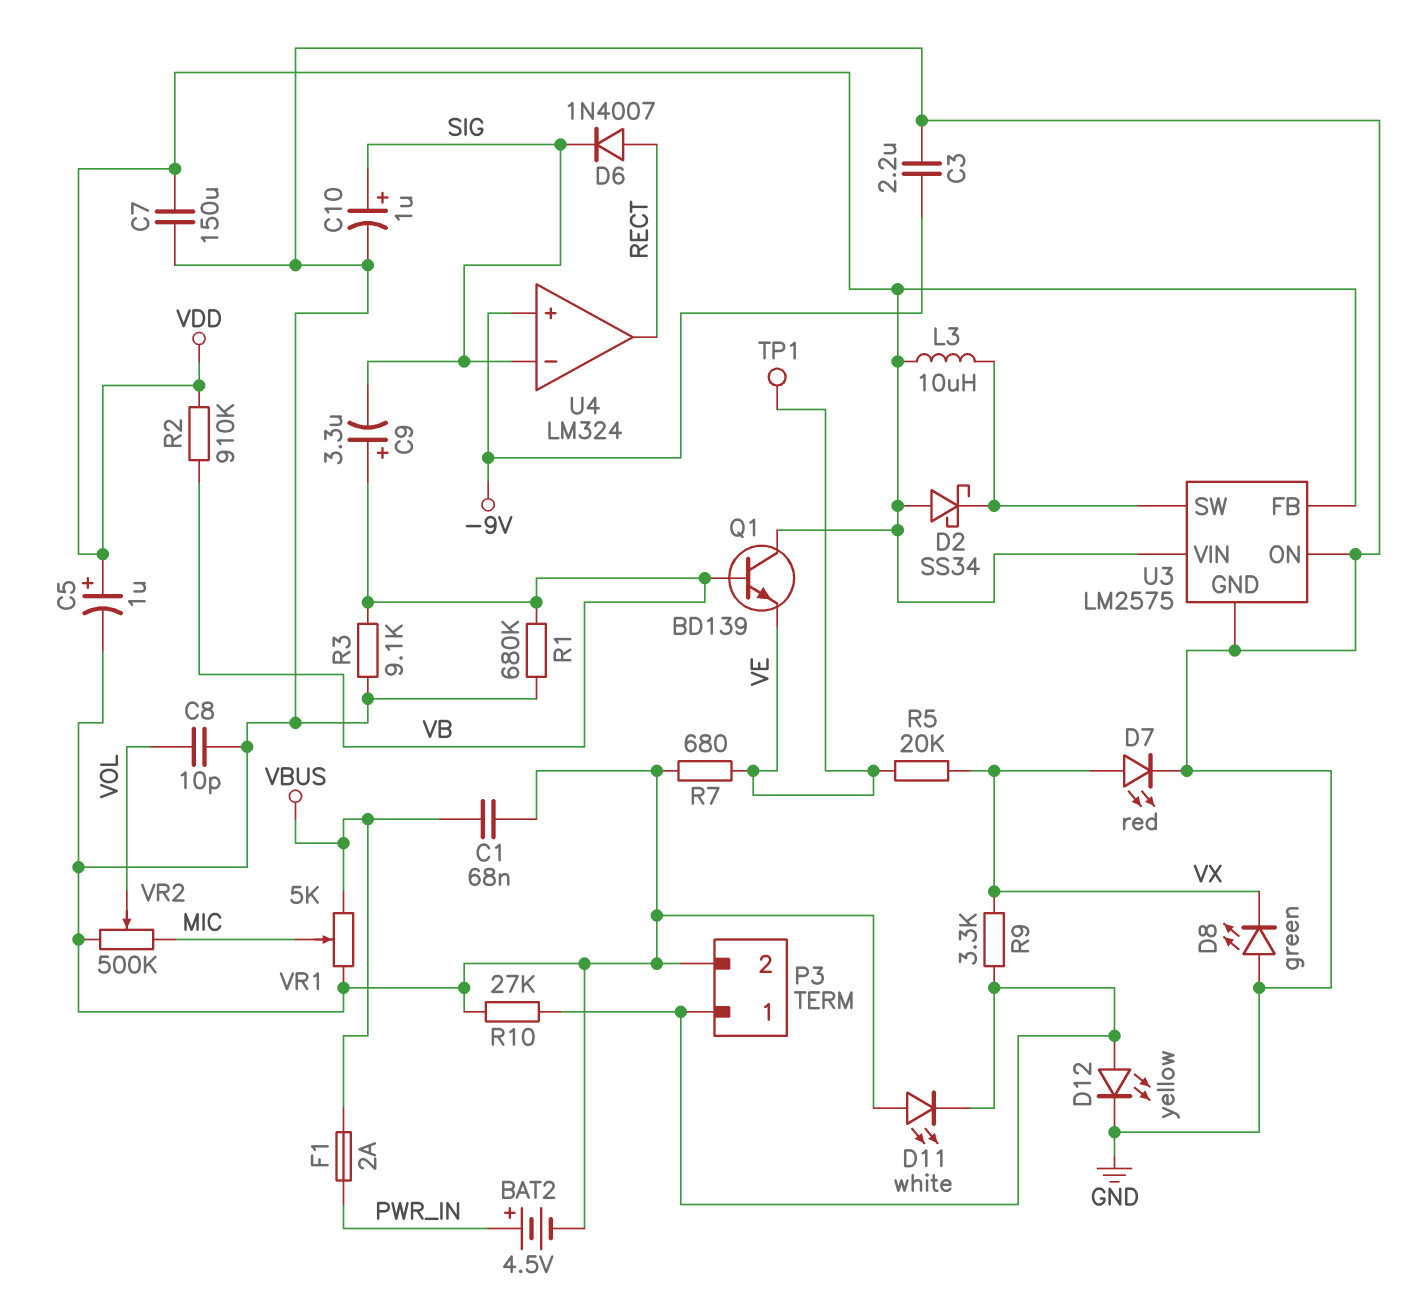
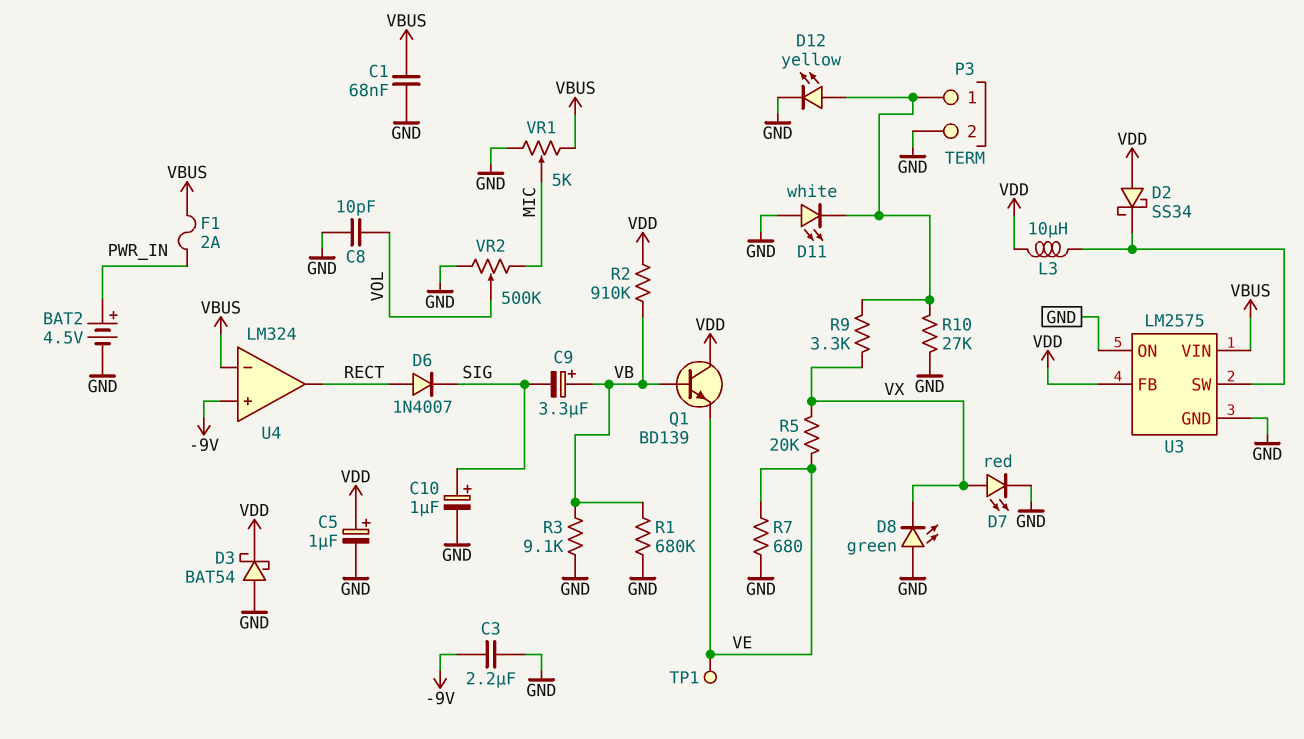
C7: 150uF (GND, VDD) -> none
D3: none -> schottky BAT54 (A GND, K VDD)
U3 pin VIN: VDD -> VBUS
U4 pin in-: SIG -> VBUS

